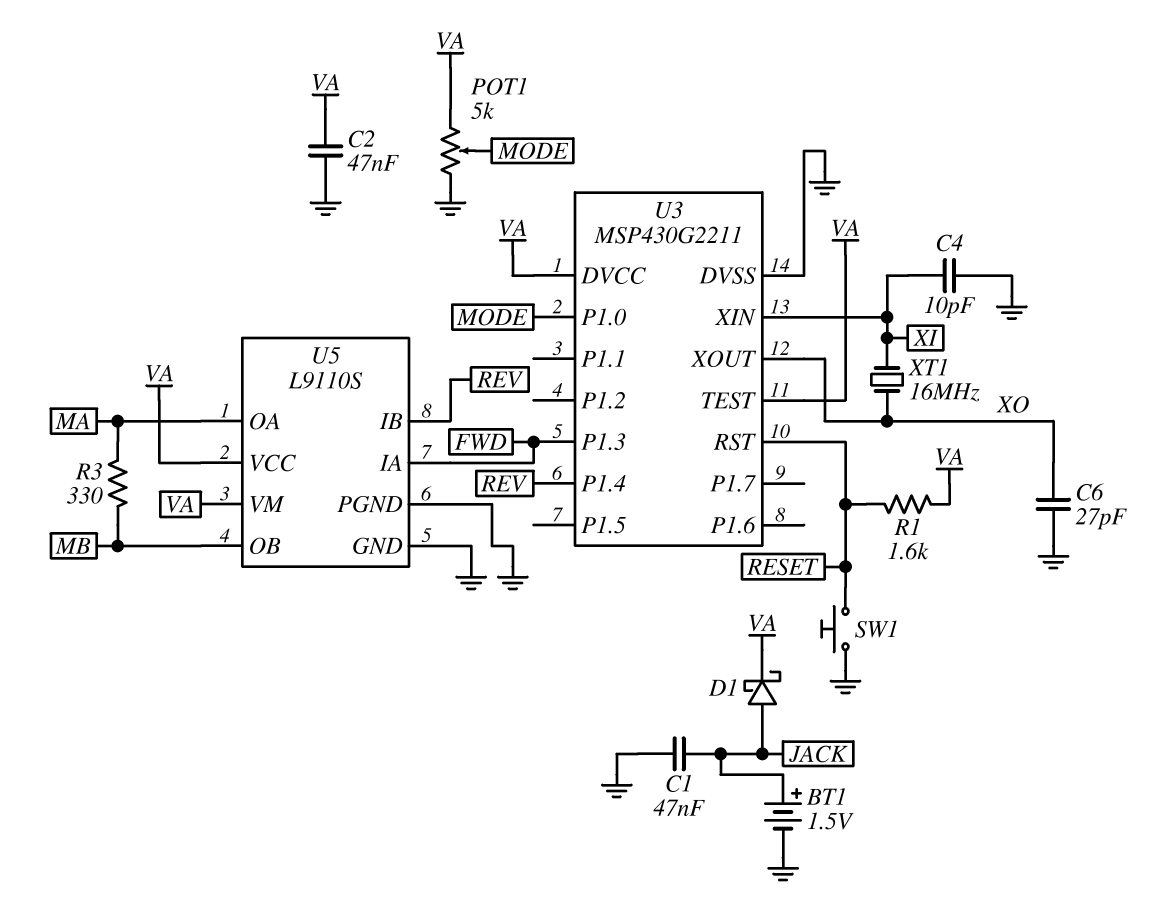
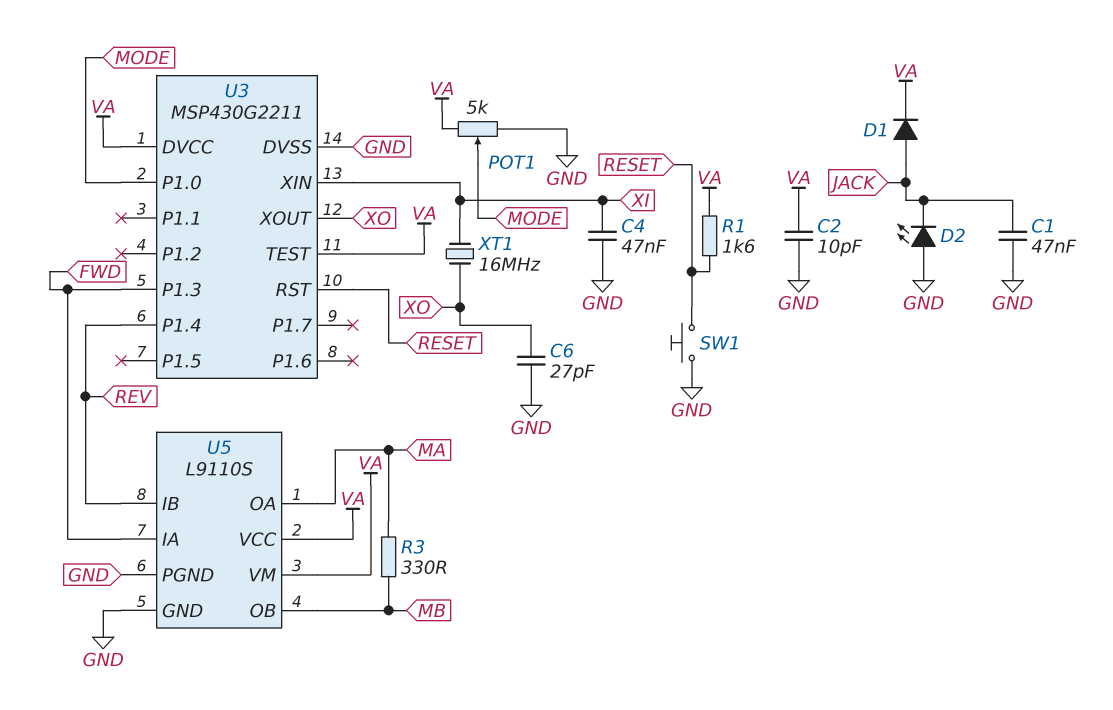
BT1: 1.5V (plus JACK, minus GND) -> none
C2: 47nF (GND, VA) -> 10pF (GND, VA)
C4: 10pF (GND, XI) -> 47nF (GND, XI)
D1: schottky (A JACK, K VA) -> diode (A JACK, K VA)
D2: none -> LED (A GND, K JACK)

